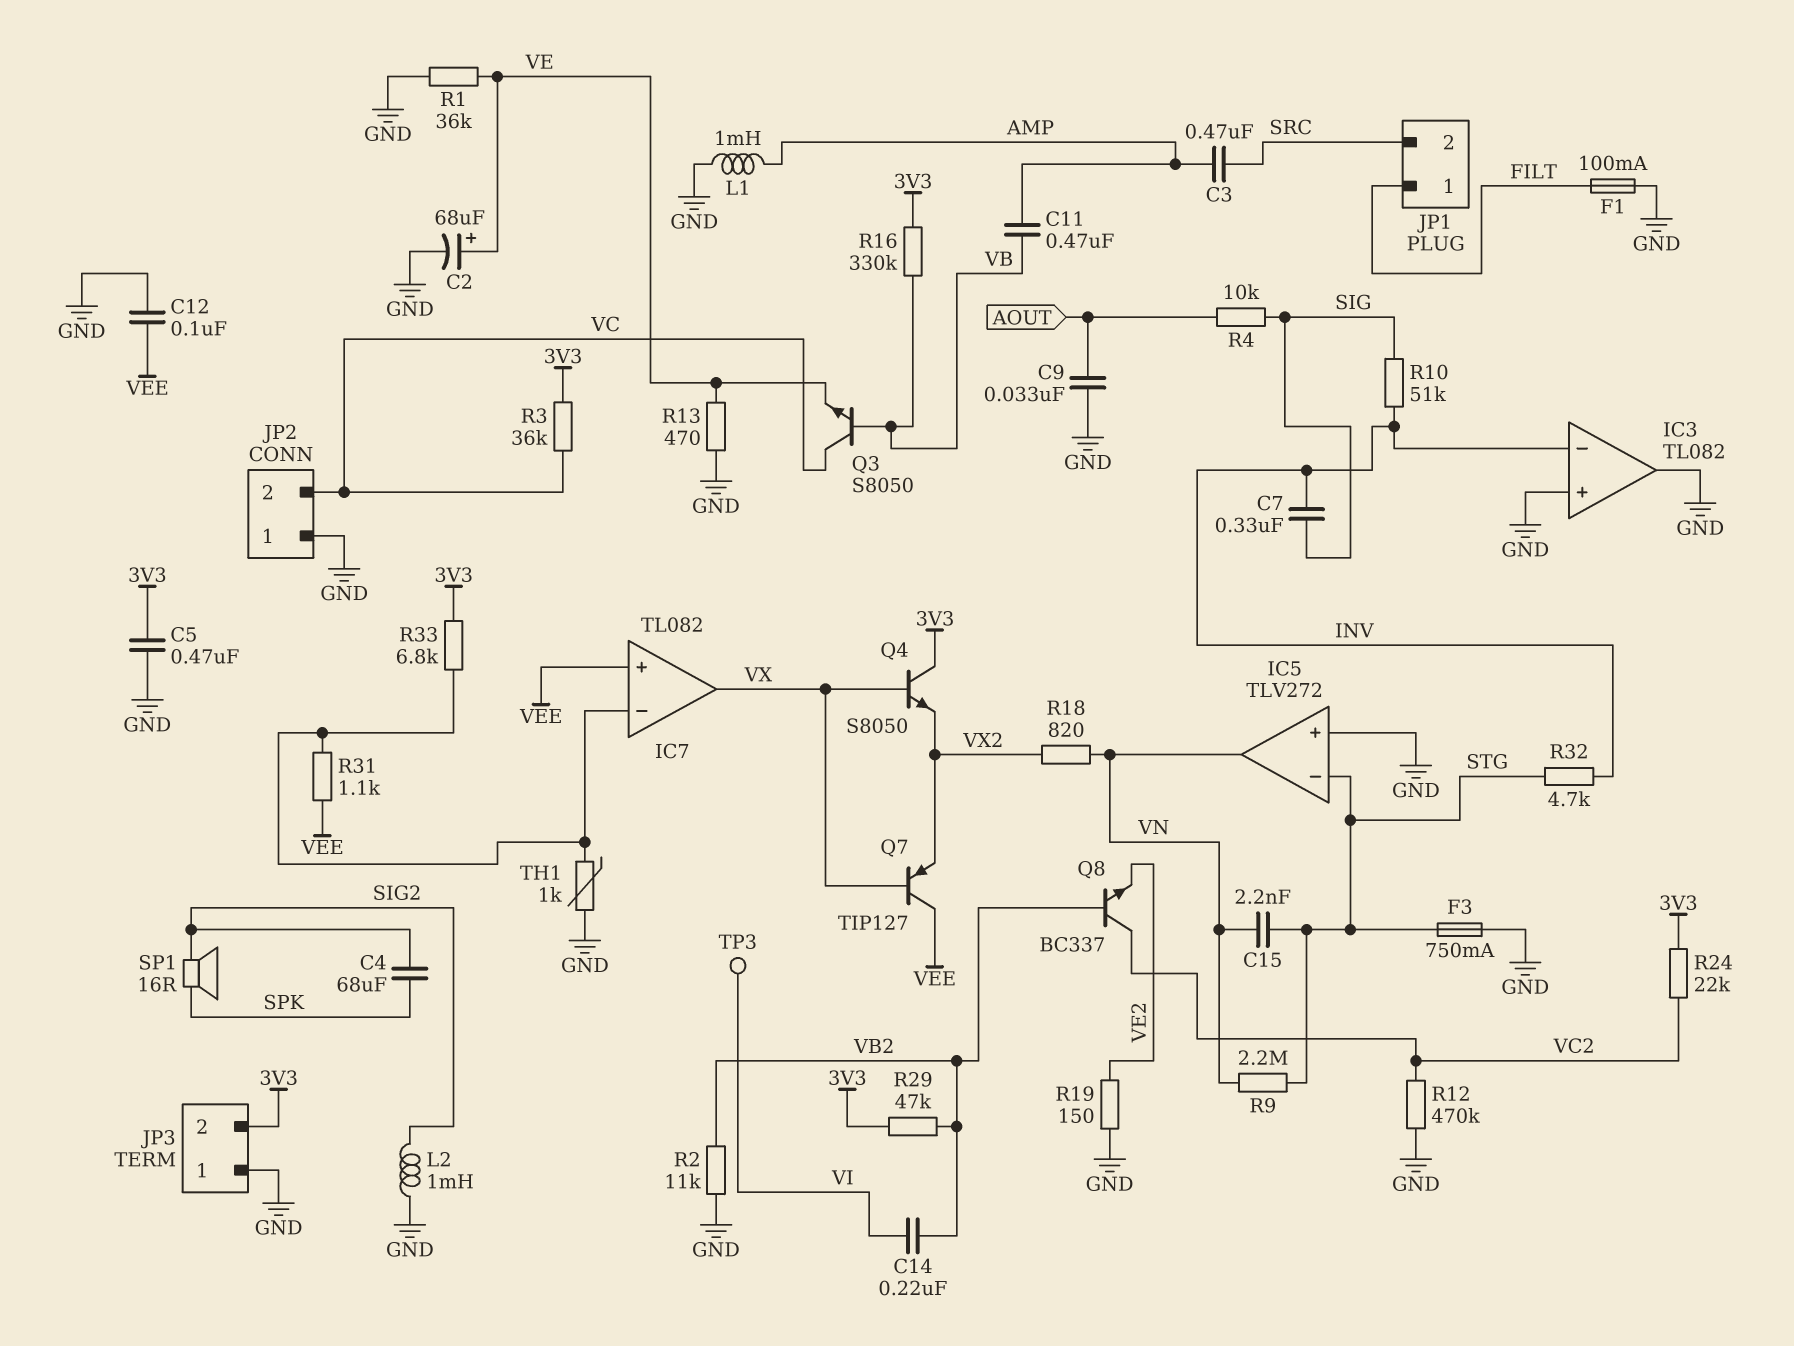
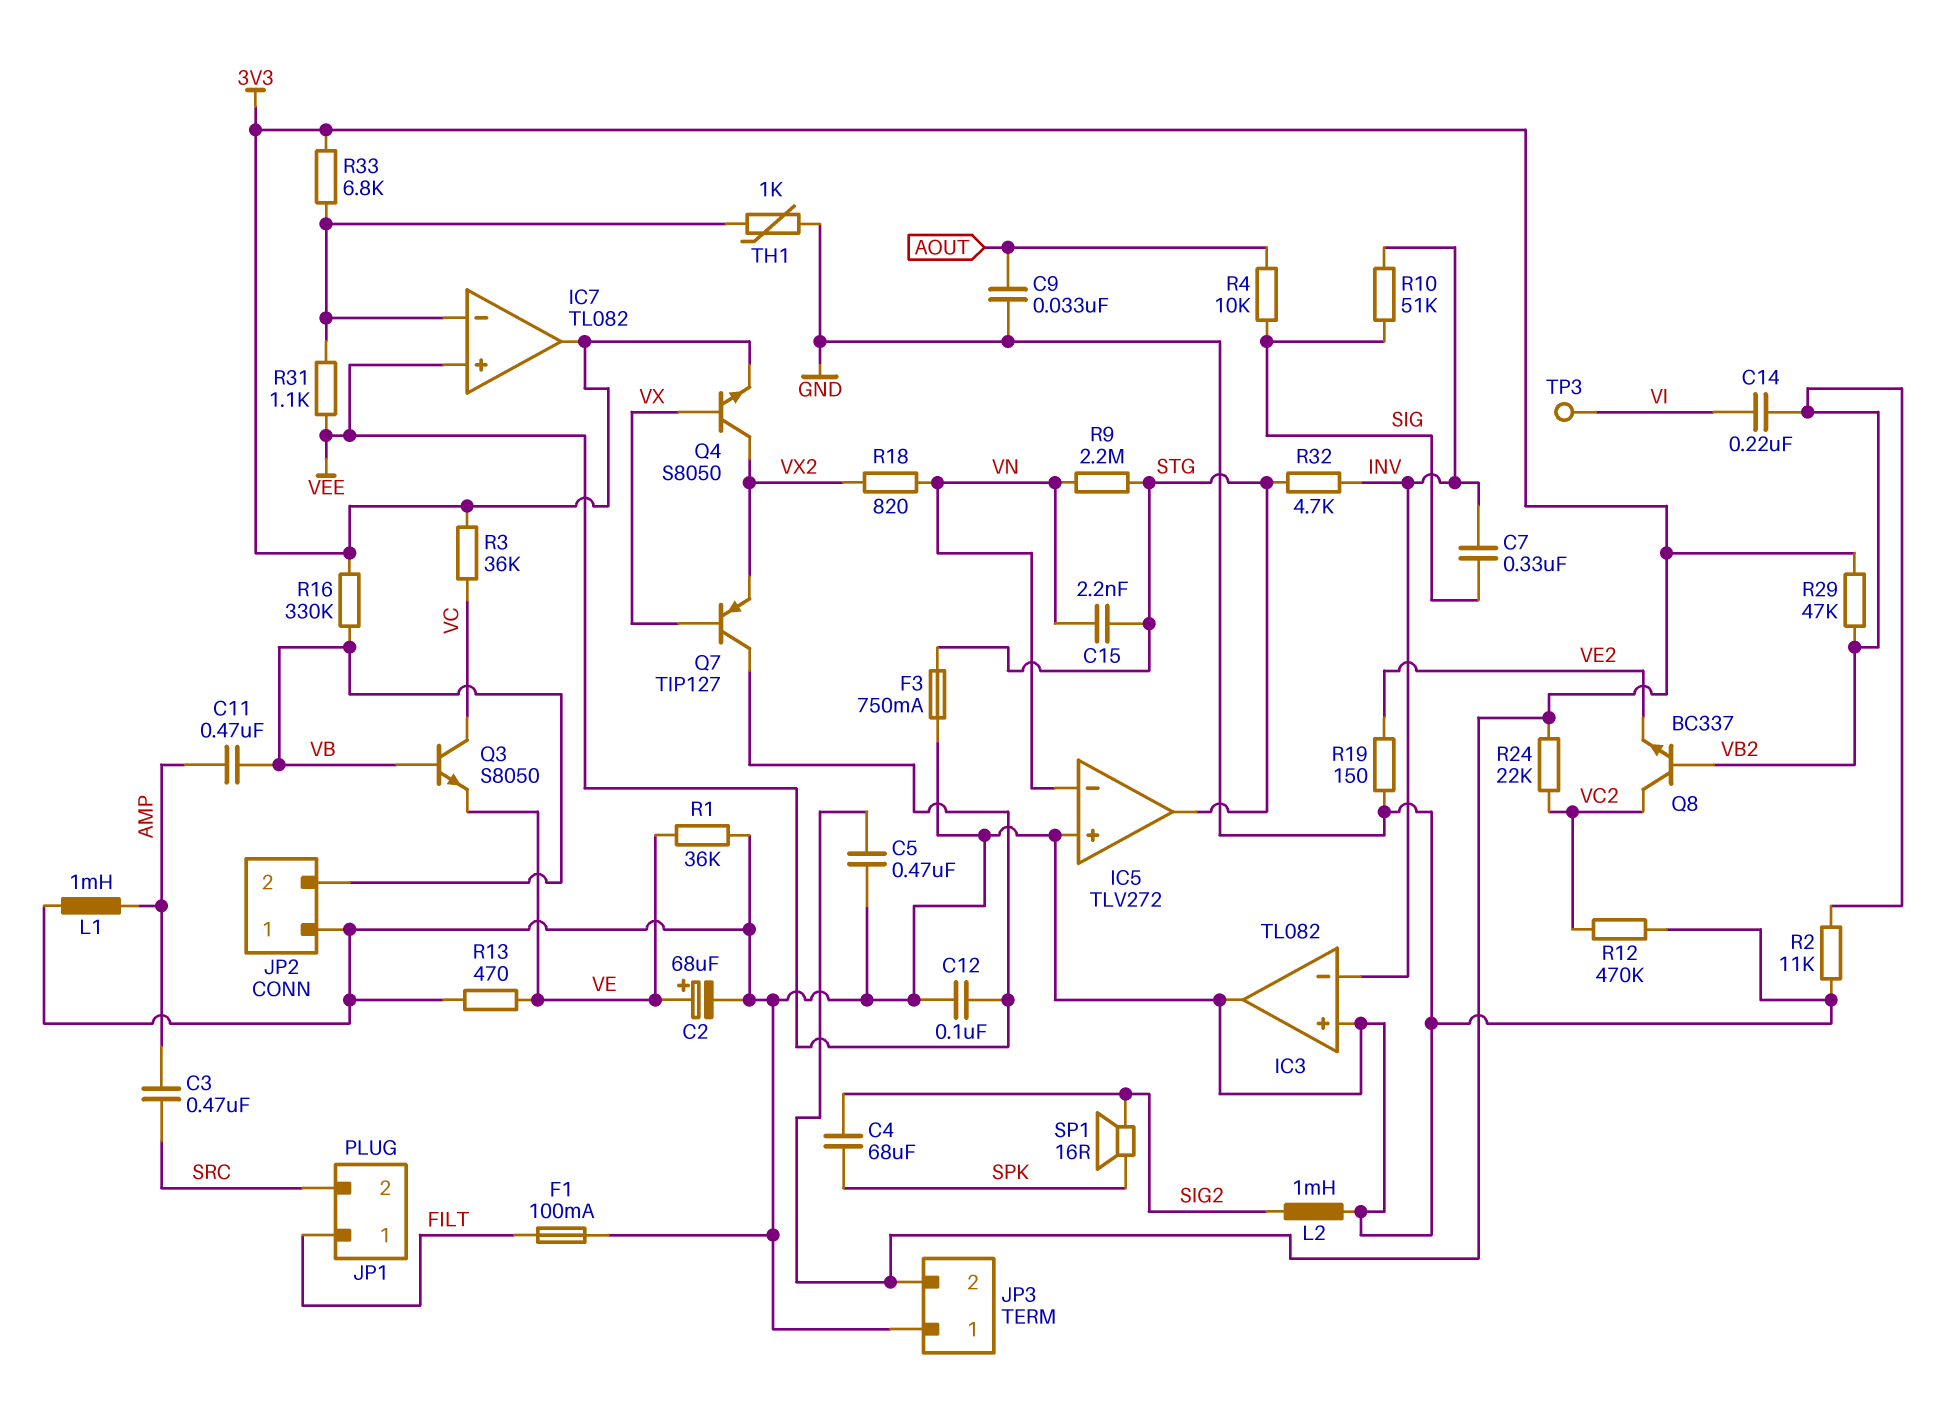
IC5 pin in-: STG -> VN
IC5 pin out: VN -> STG
IC7 pin out: VX -> 3V3
JP2 pin 2: VC -> VB
Q4: NPN S8050 (B VX, C 3V3, E VX2) -> NPN S8050 (B VX, C VX2, E 3V3)

